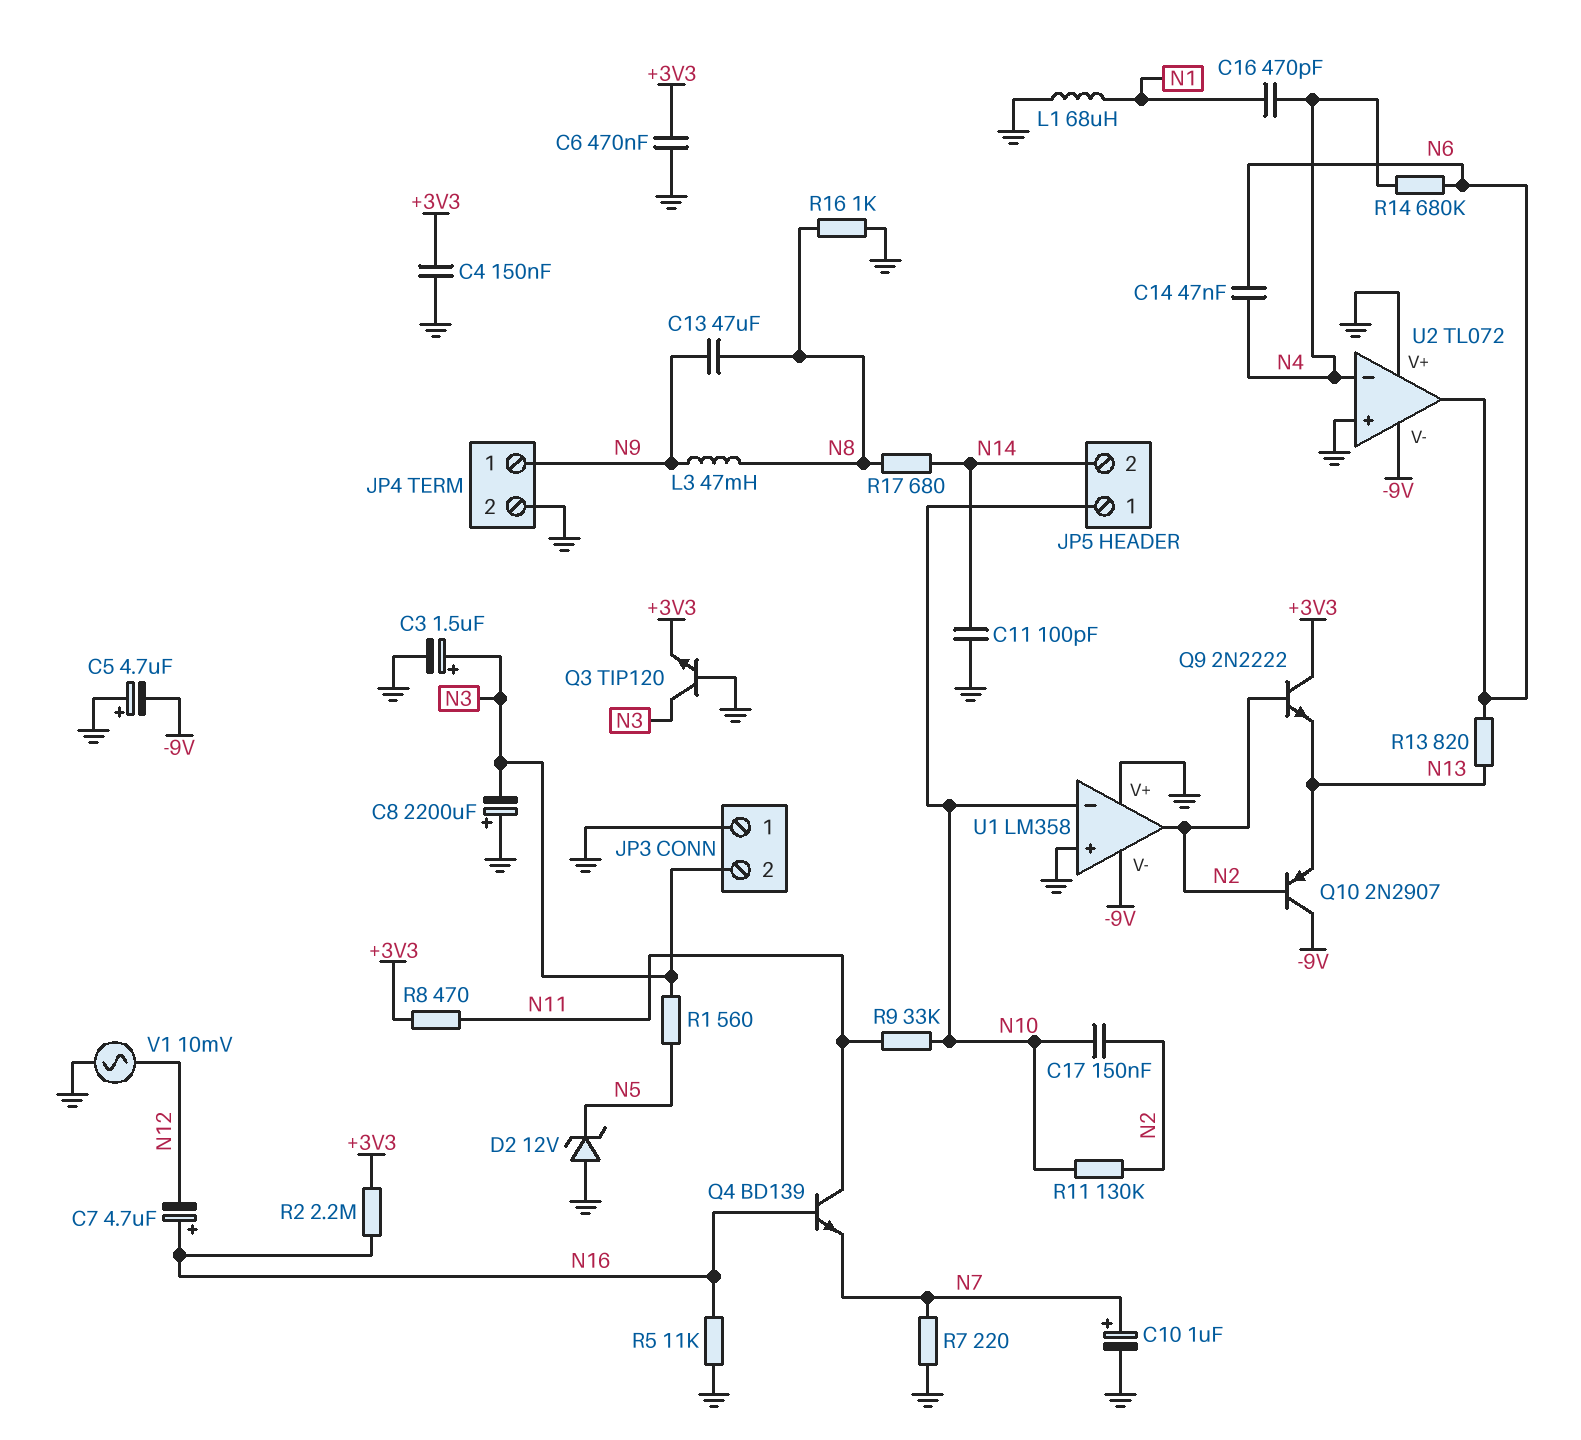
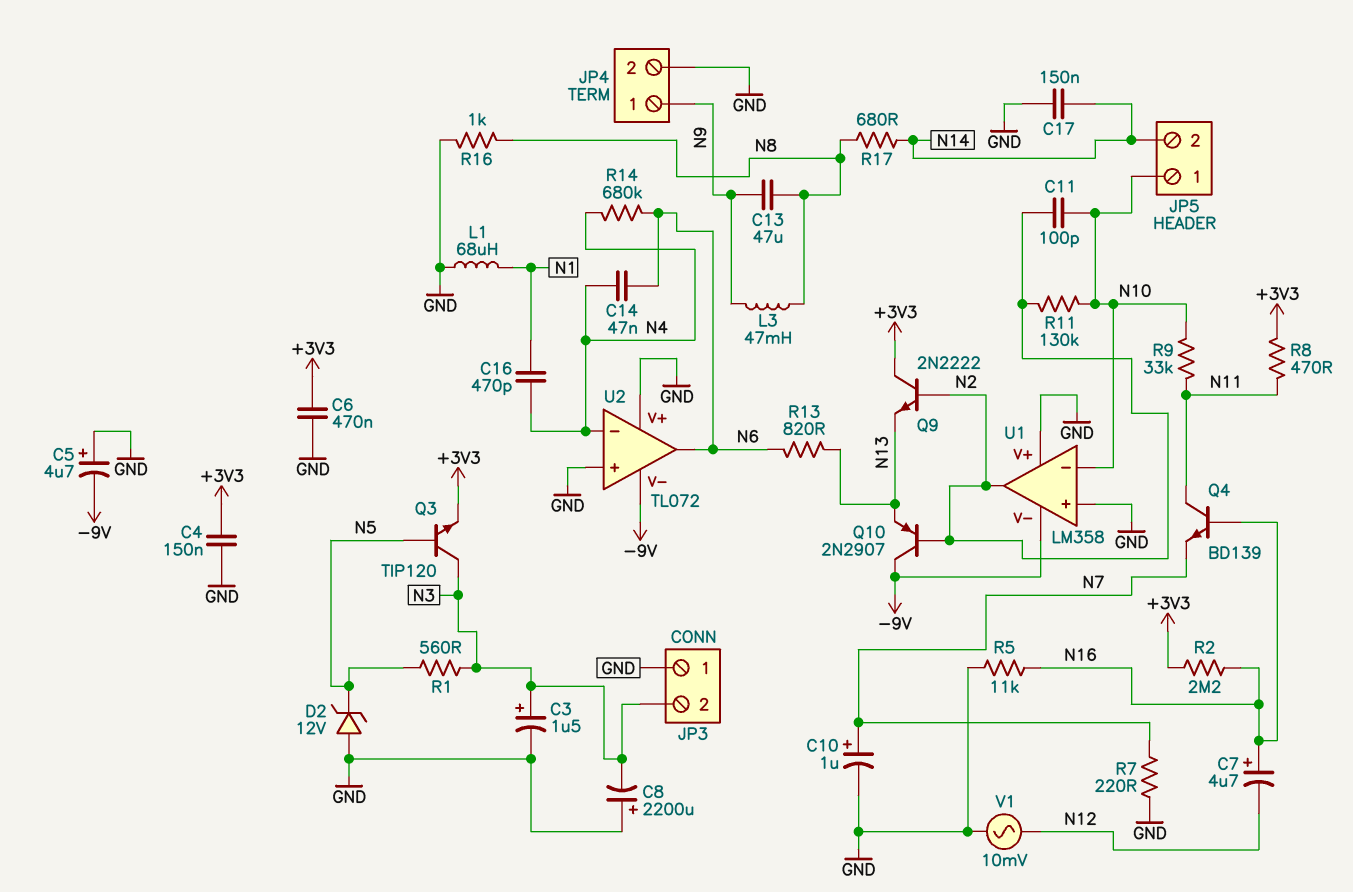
C11: 100pF (GND, N14) -> 100pF (N2, N10)
C17: 150nF (N2, N10) -> 150nF (GND, N14)
Q3: NPN TIP120 (B GND, C N3, E +3V3) -> NPN TIP120 (B N5, C N3, E +3V3)

